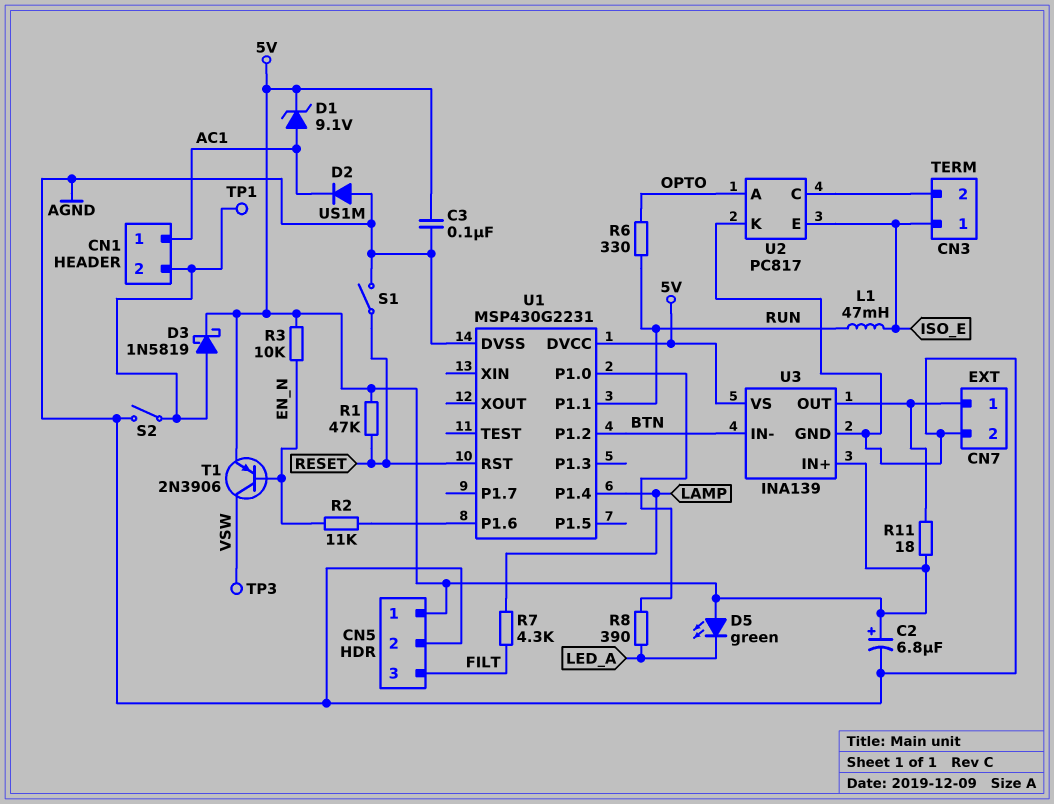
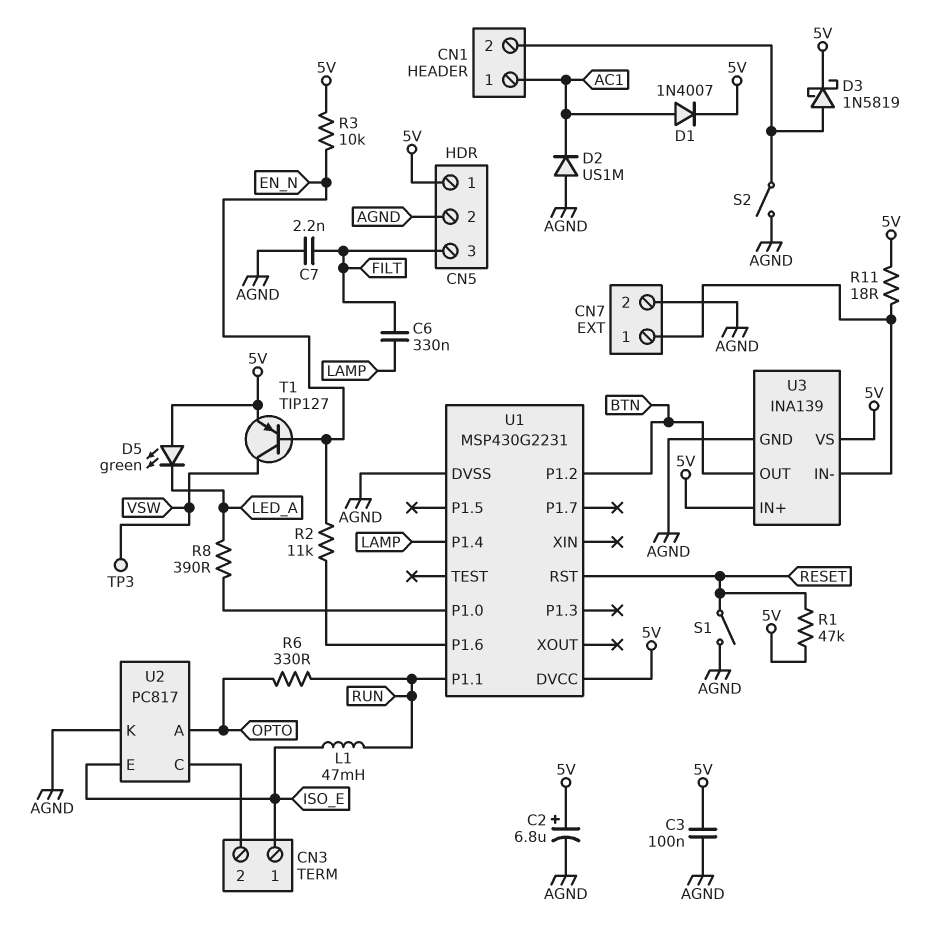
C6: none -> 330nF (FILT, LAMP)
C7: none -> 2.2nF (AGND, FILT)
D1: zener 9.1V (A AC1, K 5V) -> diode 1N4007 (A AC1, K 5V)
R7: 4.3k (FILT, LAMP) -> none
T1: PNP 2N3906 (B EN_N, C VSW, E 5V) -> PNP TIP127 (B EN_N, C VSW, E 5V)
TP1: test point (CN1/2) -> none
U3 pin IN-: BTN -> CN7/1
U3 pin OUT: CN7/1 -> BTN

